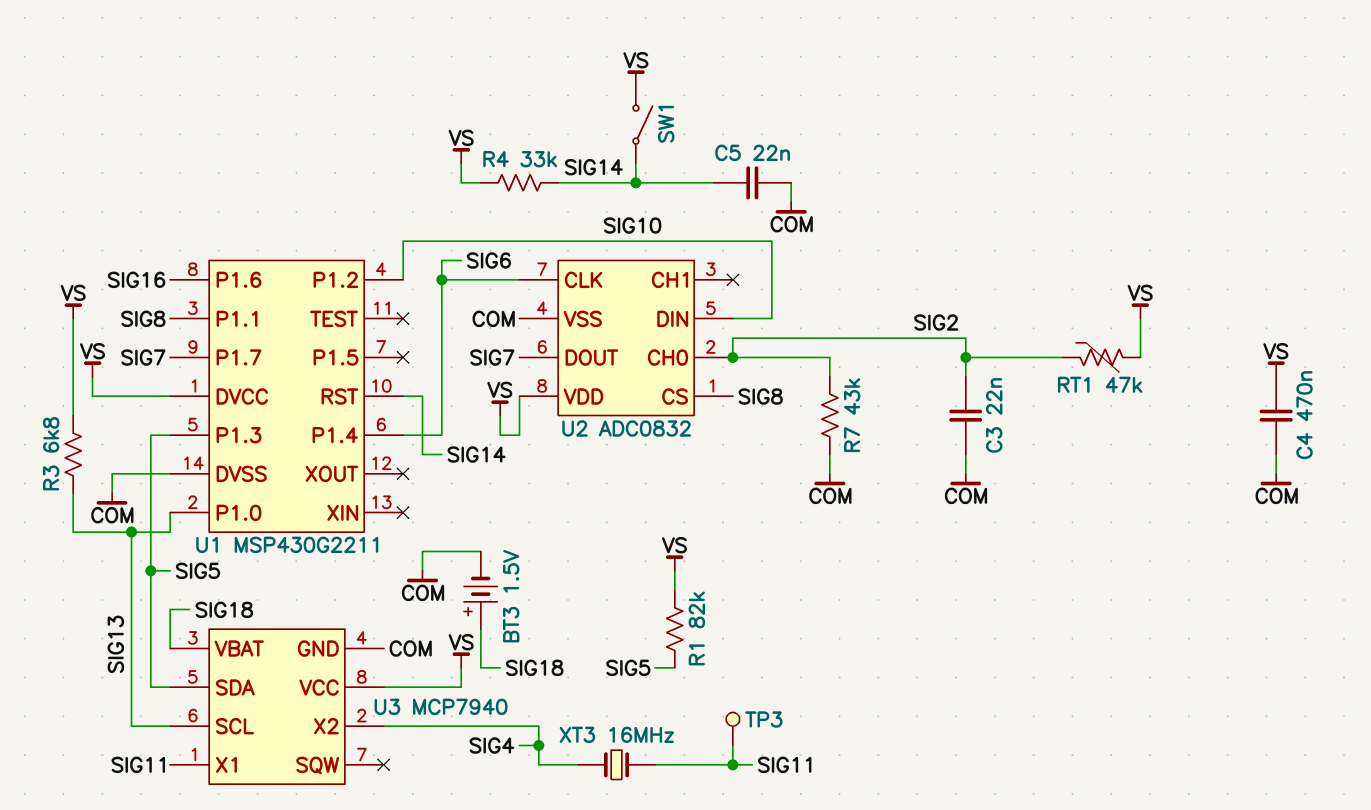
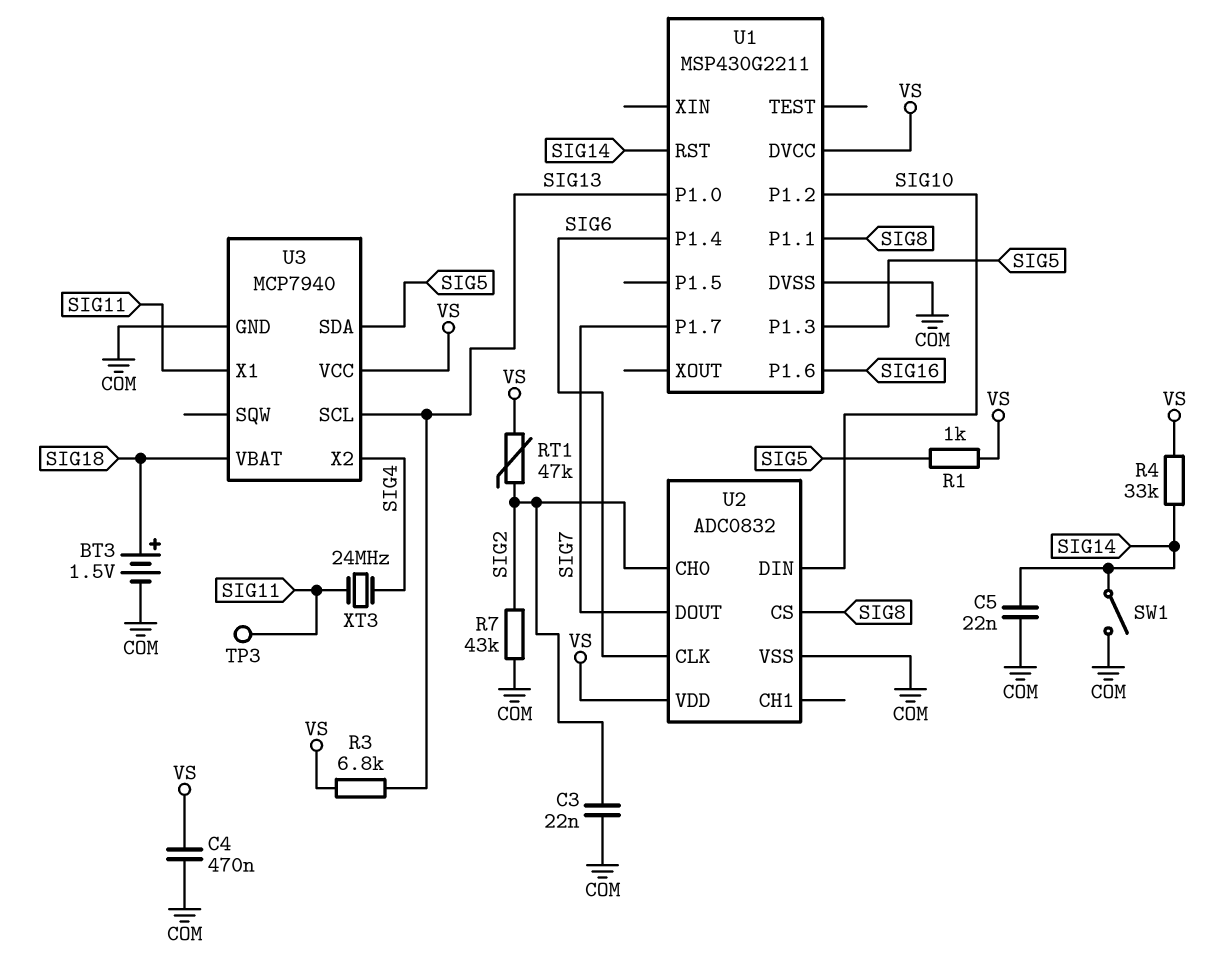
R1: 82k (SIG5, VS) -> 1k (SIG5, VS)
SW1: switch (SIG14, VS) -> switch (COM, SIG14)
XT3: 16MHz (SIG4, SIG11) -> 24MHz (SIG4, SIG11)

